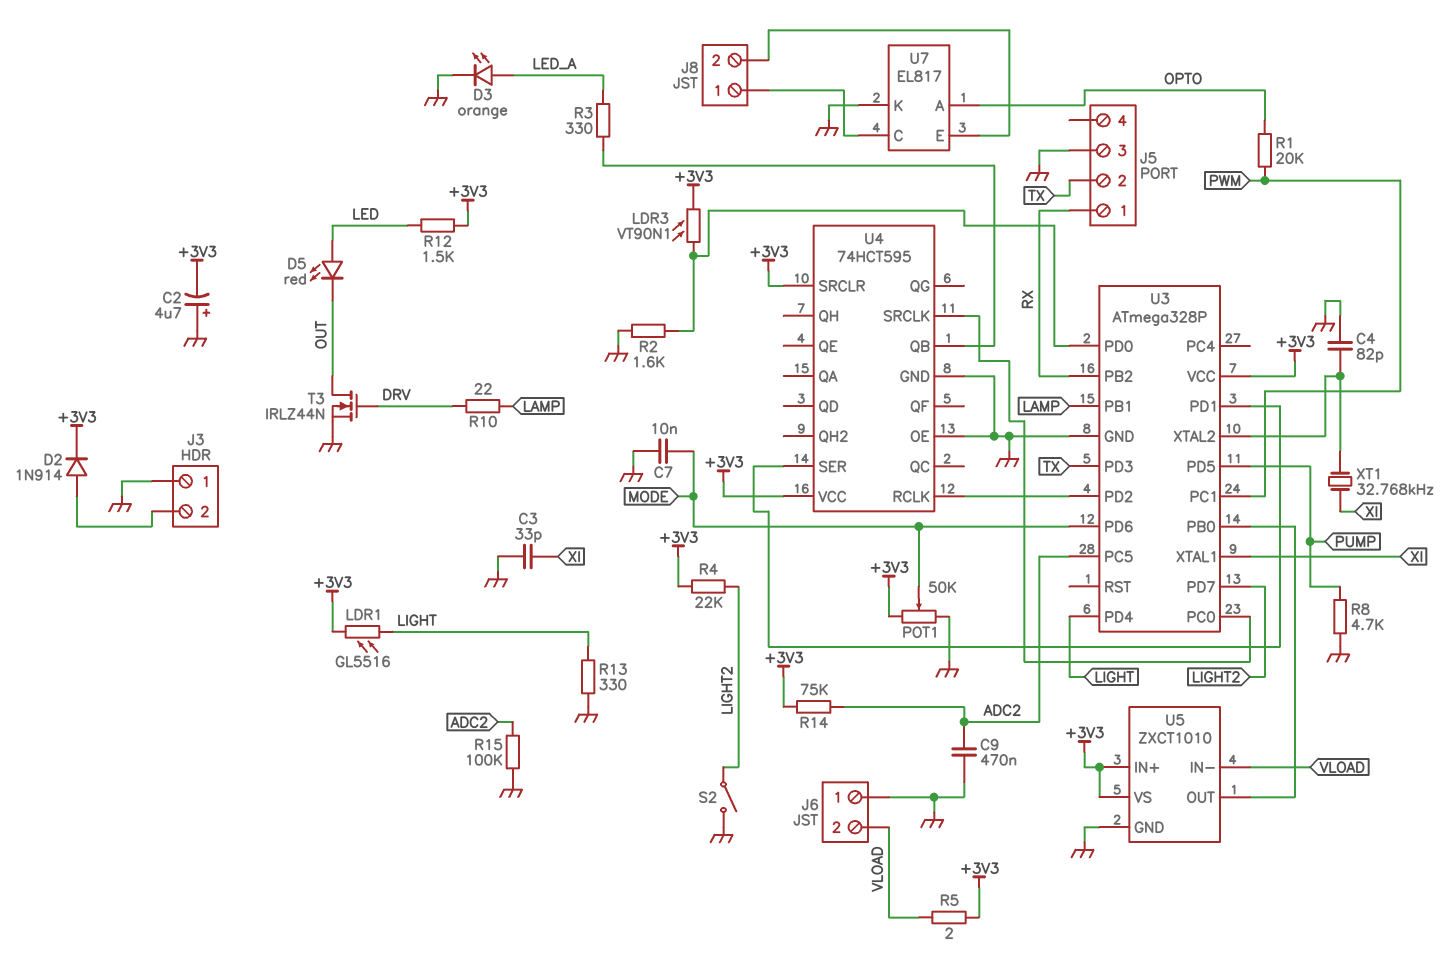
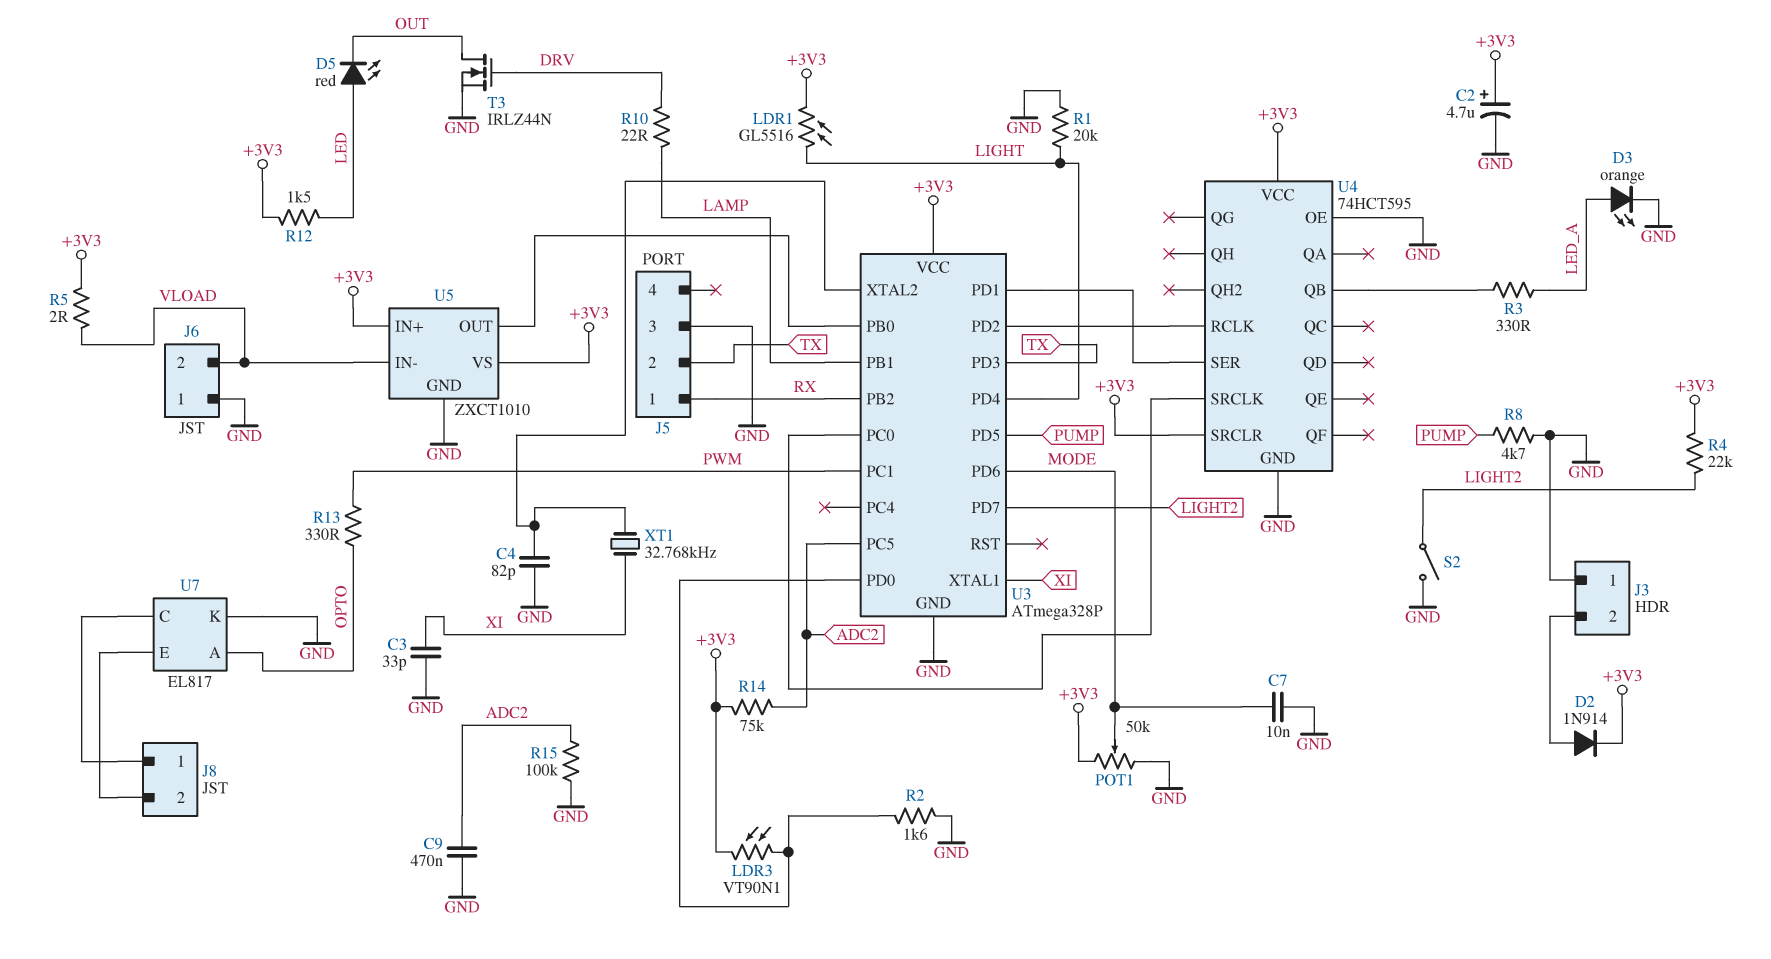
C2: 4.7uF (plus GND, minus +3V3) -> 4.7uF (plus +3V3, minus GND)
R1: 20k (OPTO, PWM) -> 20k (GND, LIGHT)
R13: 330 (GND, LIGHT) -> 330 (OPTO, PWM)

